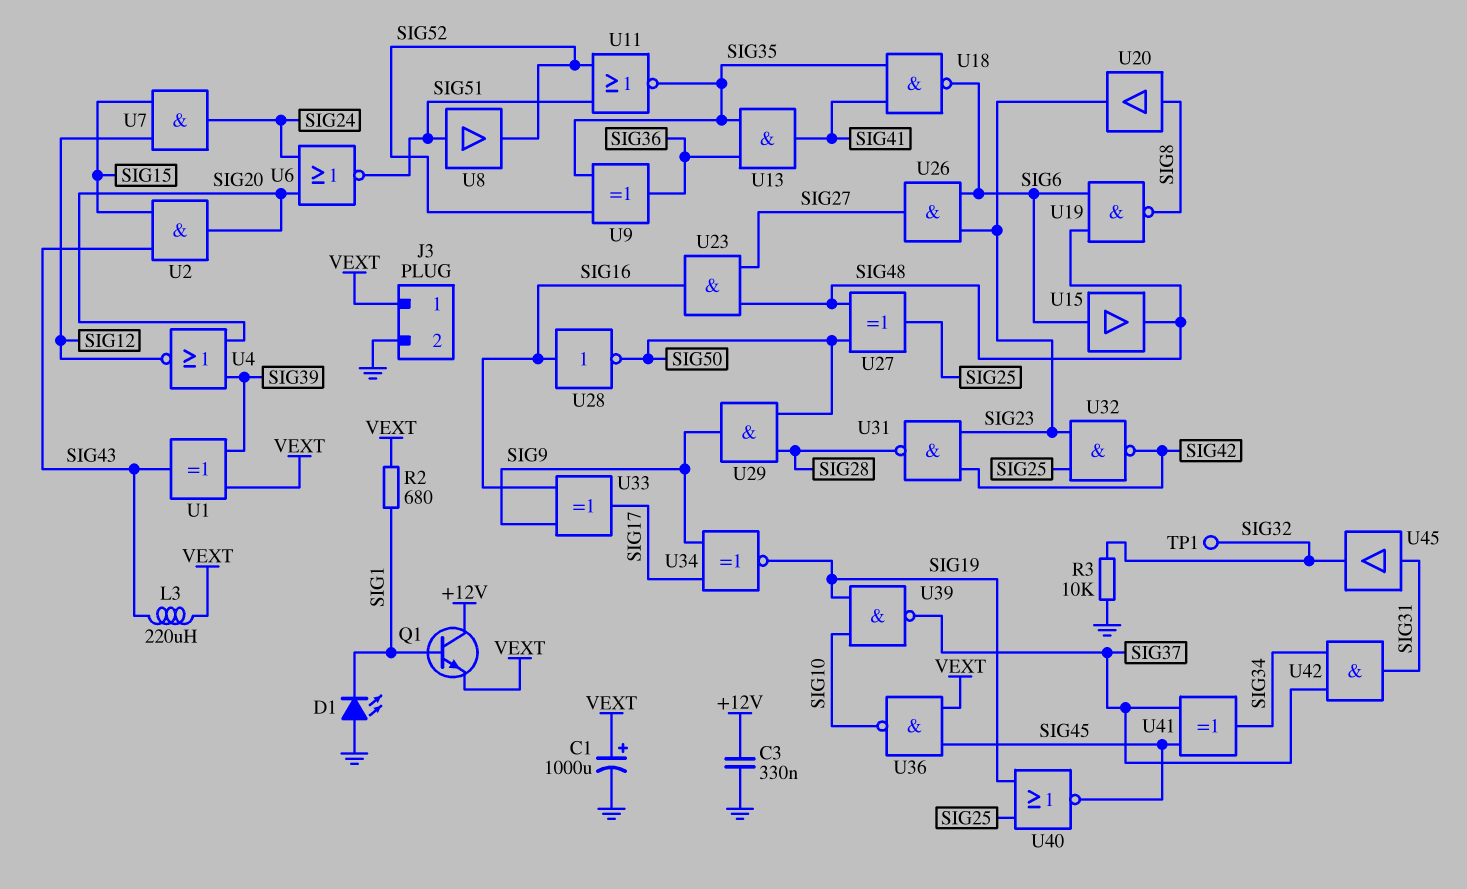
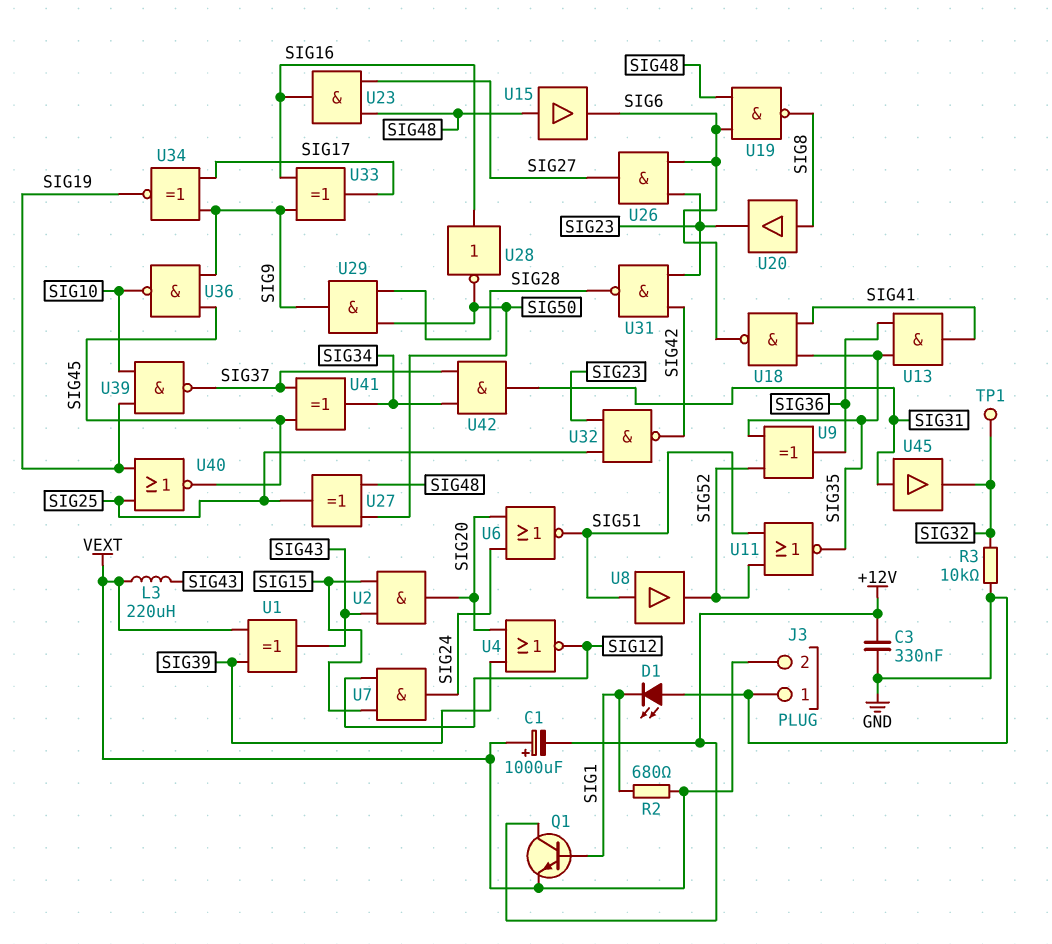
C1: 1000uF (plus VEXT, minus GND) -> 1000uF (plus VEXT, minus +12V)
J3 pin 1: VEXT -> GND
J3 pin 2: GND -> VEXT
U15: buffer (in SIG6, out SIG48) -> buffer (in SIG48, out SIG6)
U36: NAND (in SIG45, in VEXT, out SIG10) -> NAND (in SIG9, in SIG45, out SIG10)

